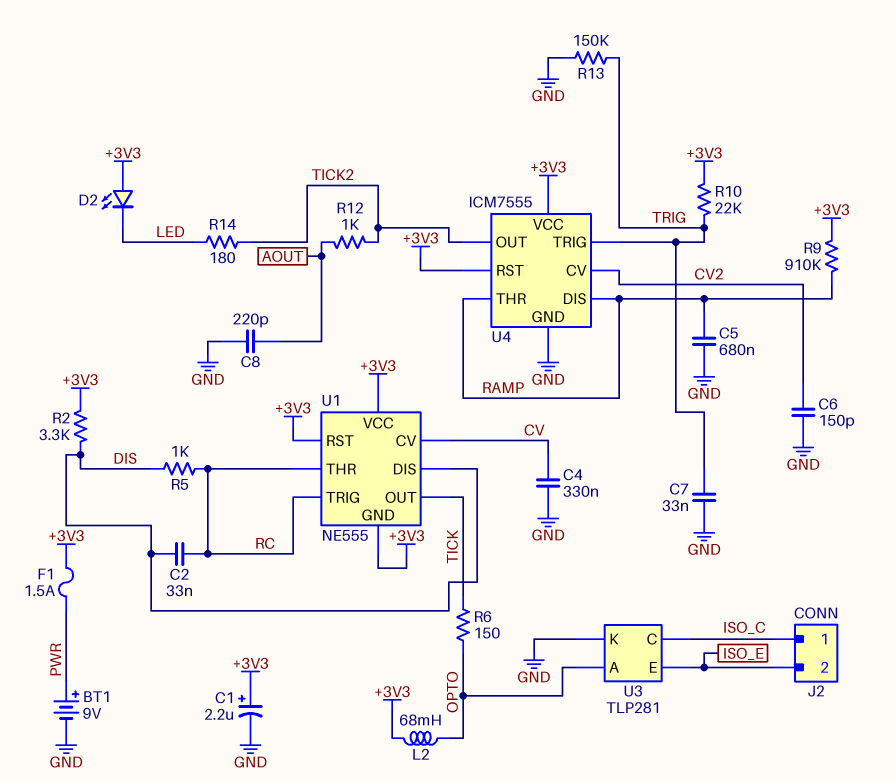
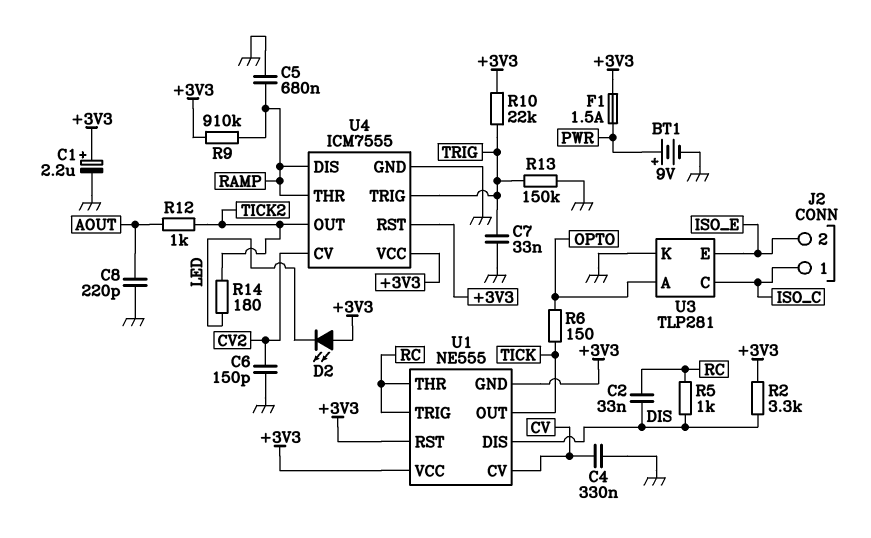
L2: 68mH (+3V3, OPTO) -> none

